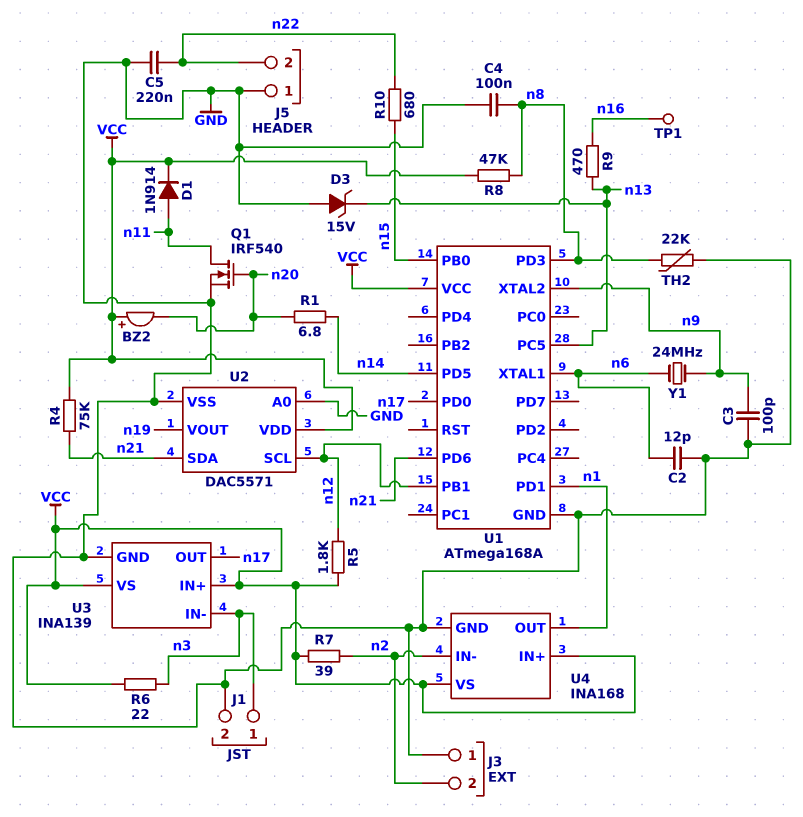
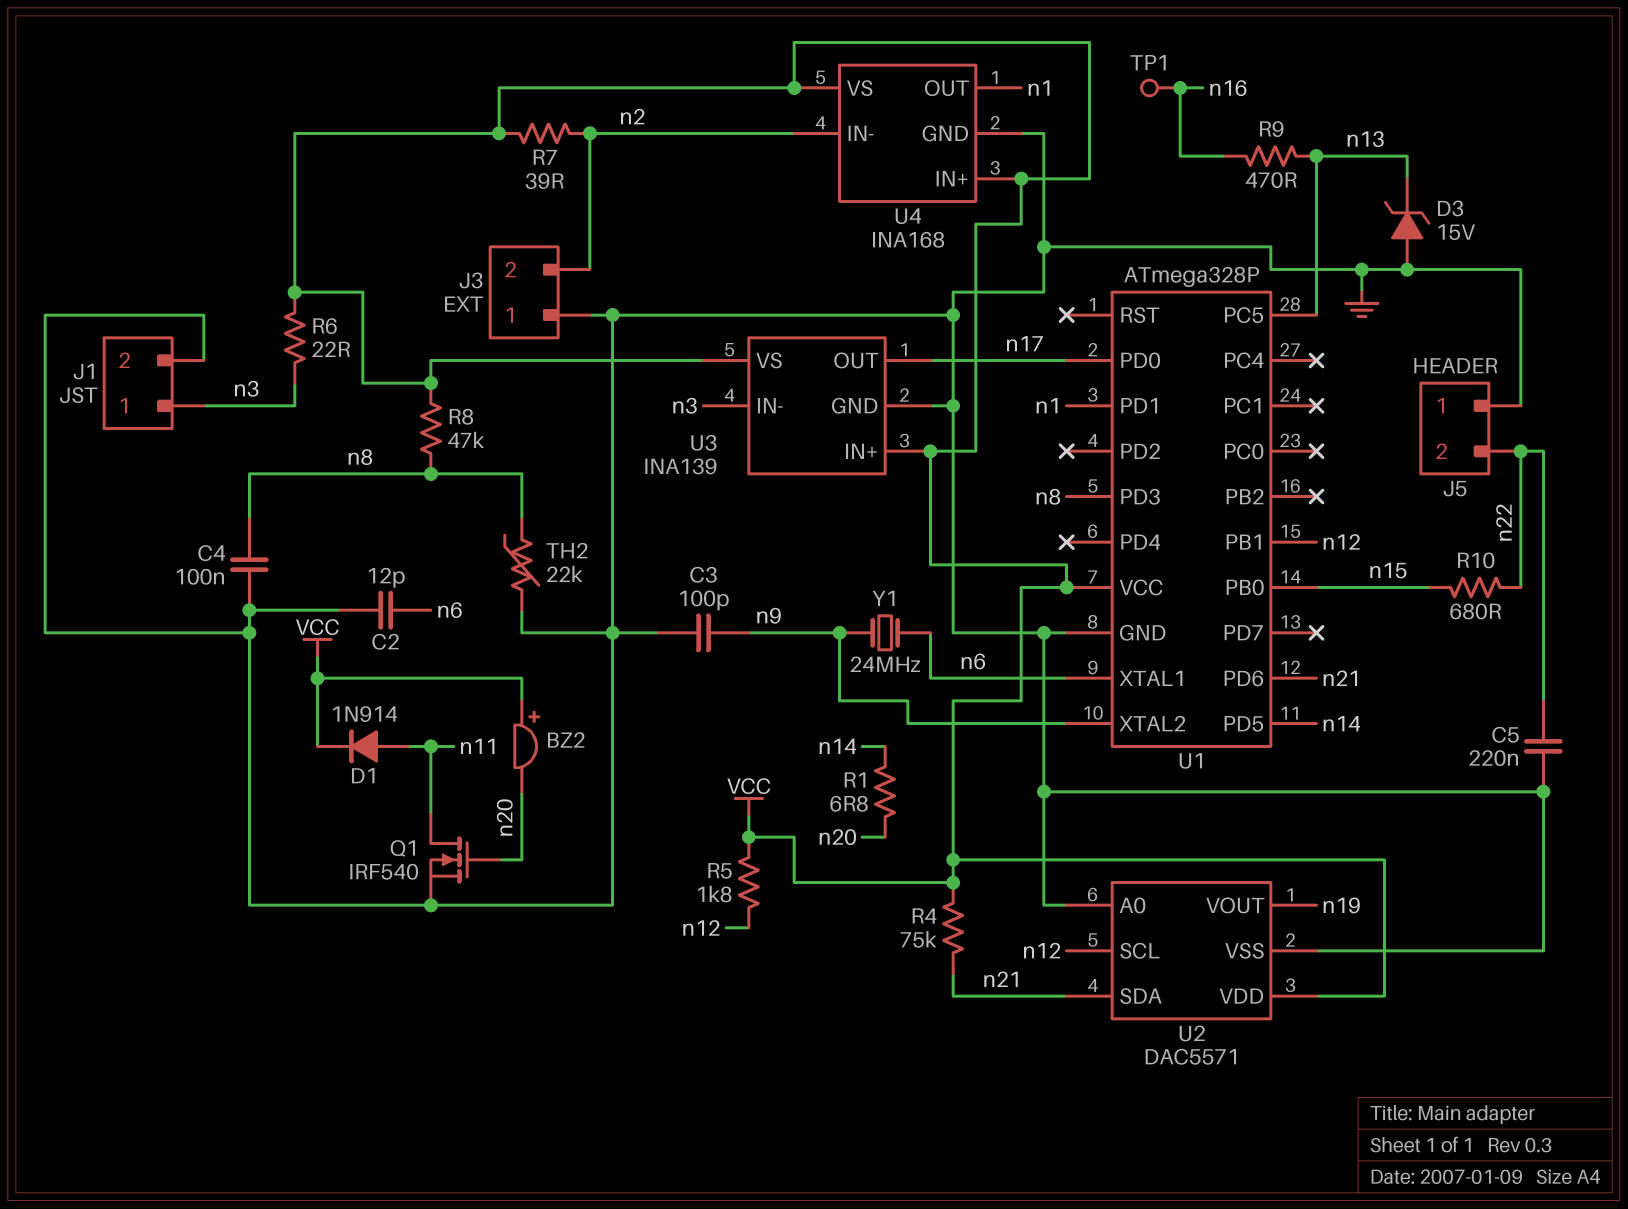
U1: ATmega168A -> ATmega328P

